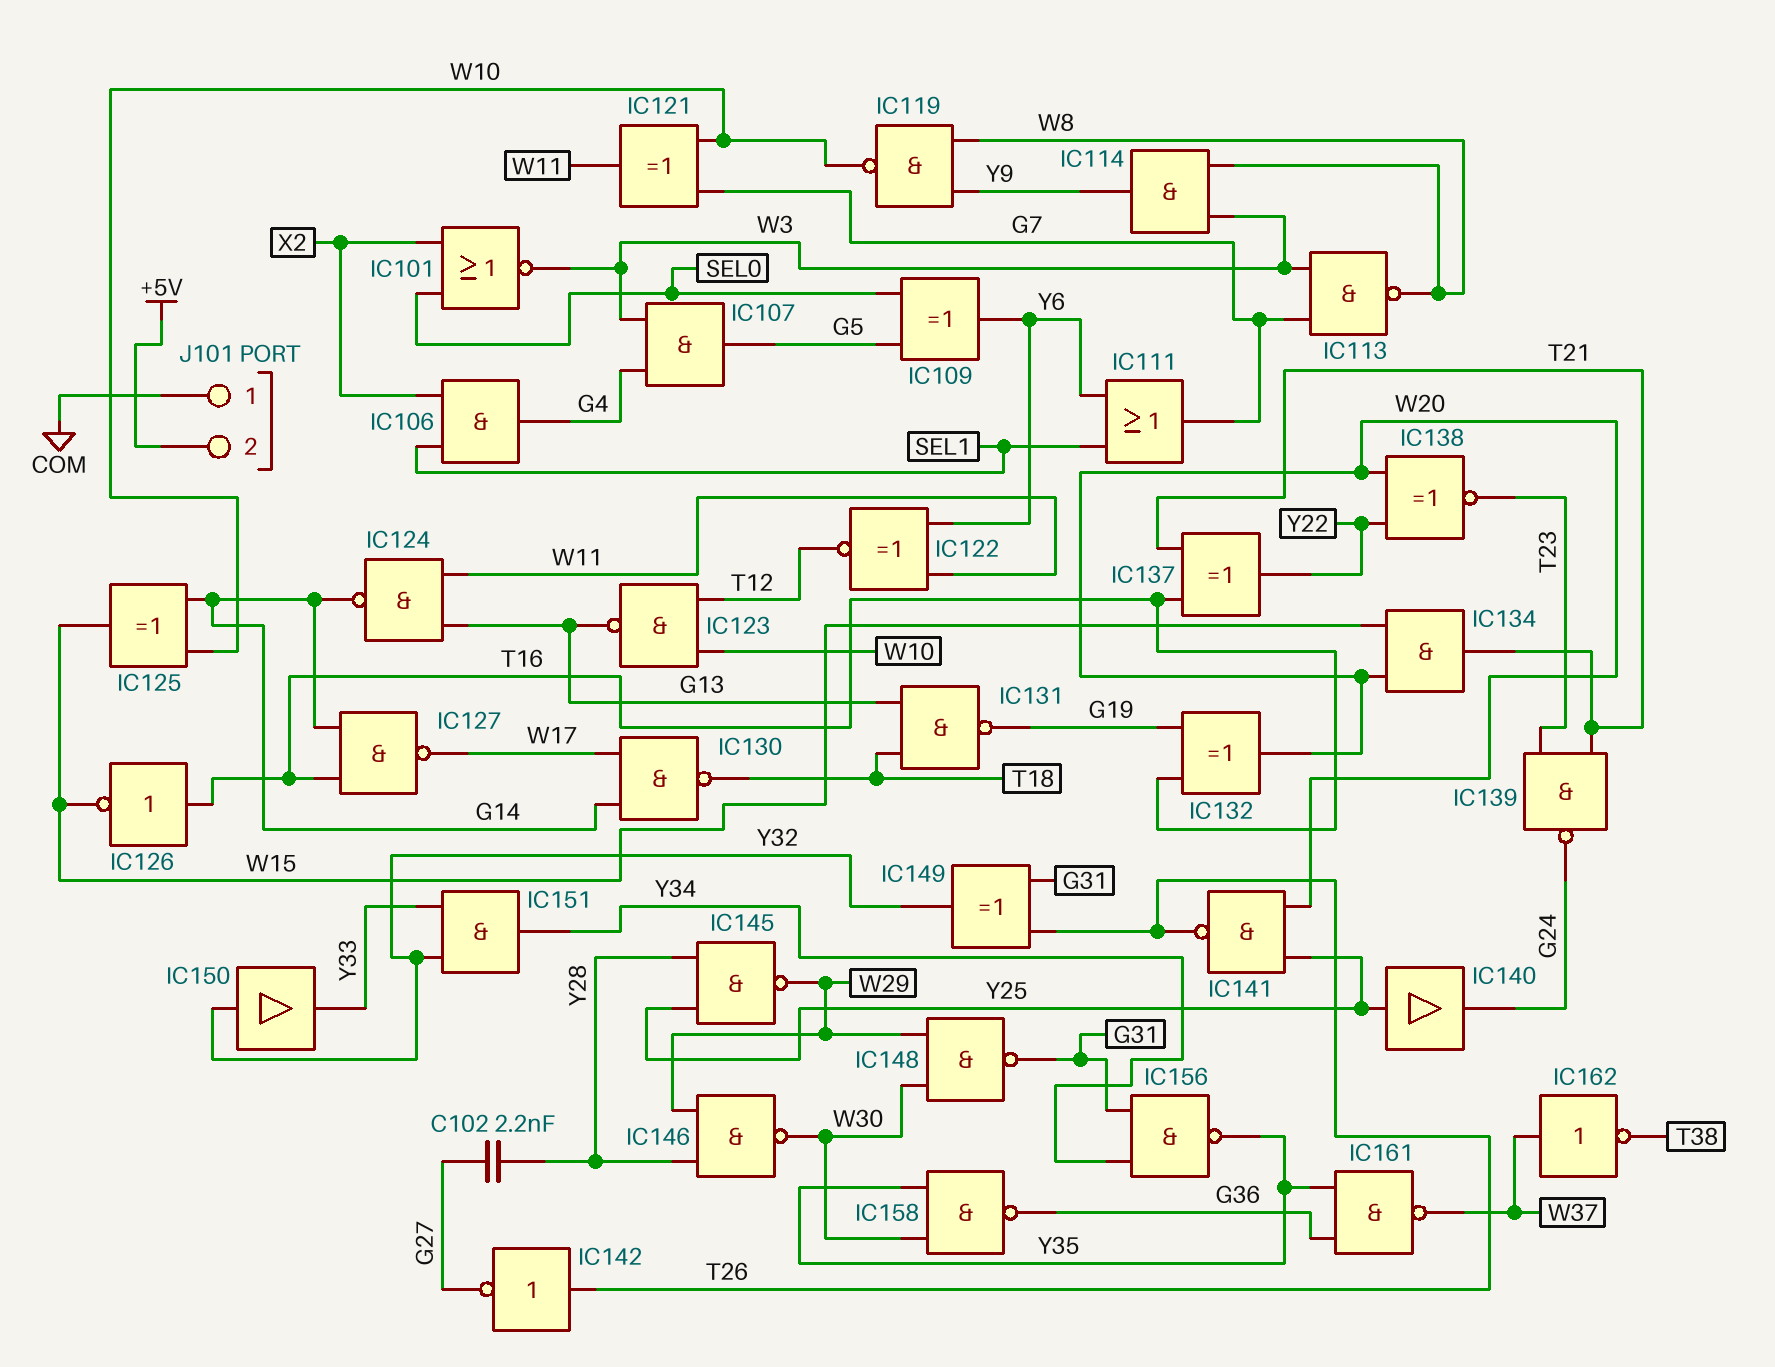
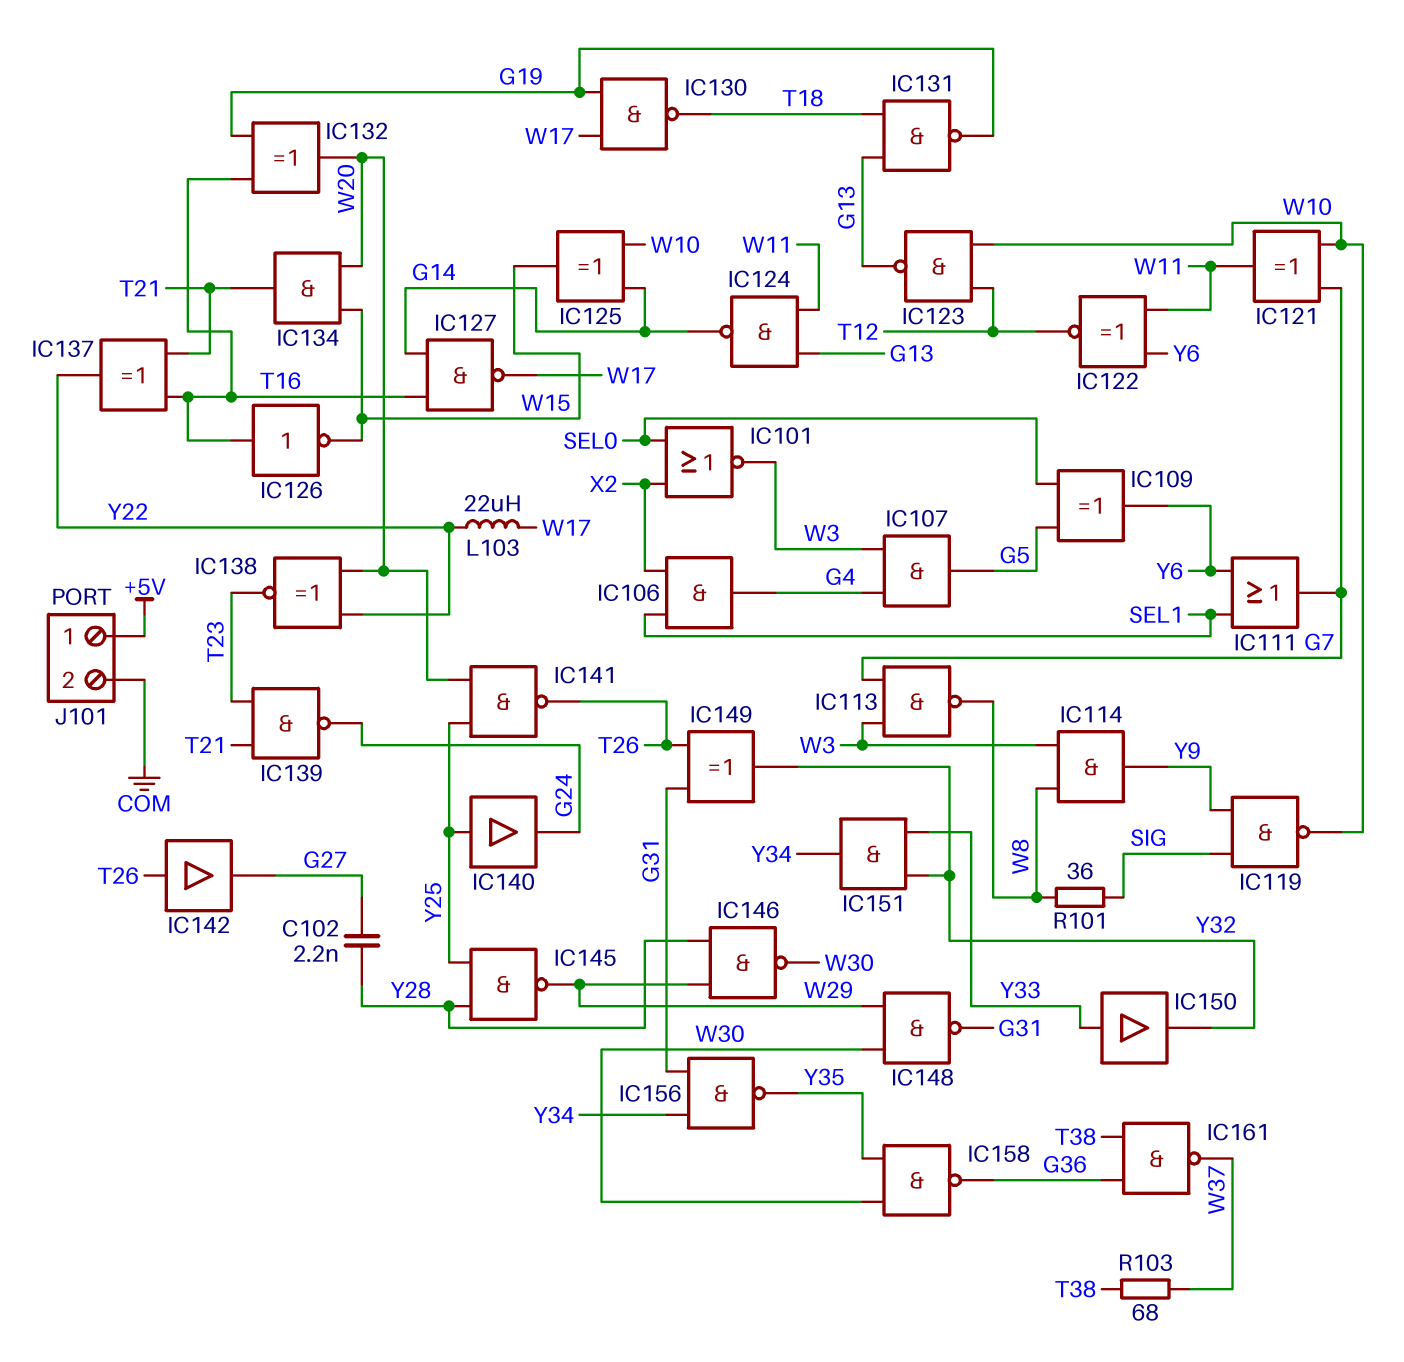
IC119: NAND (in W8, in Y9, out W10) -> NAND (in SIG, in Y9, out W10)
IC130: NAND (in G14, in W17, out T18) -> NAND (in G19, in W17, out T18)
IC142: NOT (in T26, out G27) -> buffer (in T26, out G27)
IC150: buffer (in Y32, out Y33) -> buffer (in Y33, out Y32)
IC161: NAND (in G36, in Y35, out W37) -> NAND (in G36, in T38, out W37)
IC162: NOT (in W37, out T38) -> none
J101 pin 1: COM -> +5V
J101 pin 2: +5V -> COM
L103: none -> 22uH (W17, Y22)
R101: none -> 36 (SIG, W8)
R103: none -> 68 (T38, W37)

